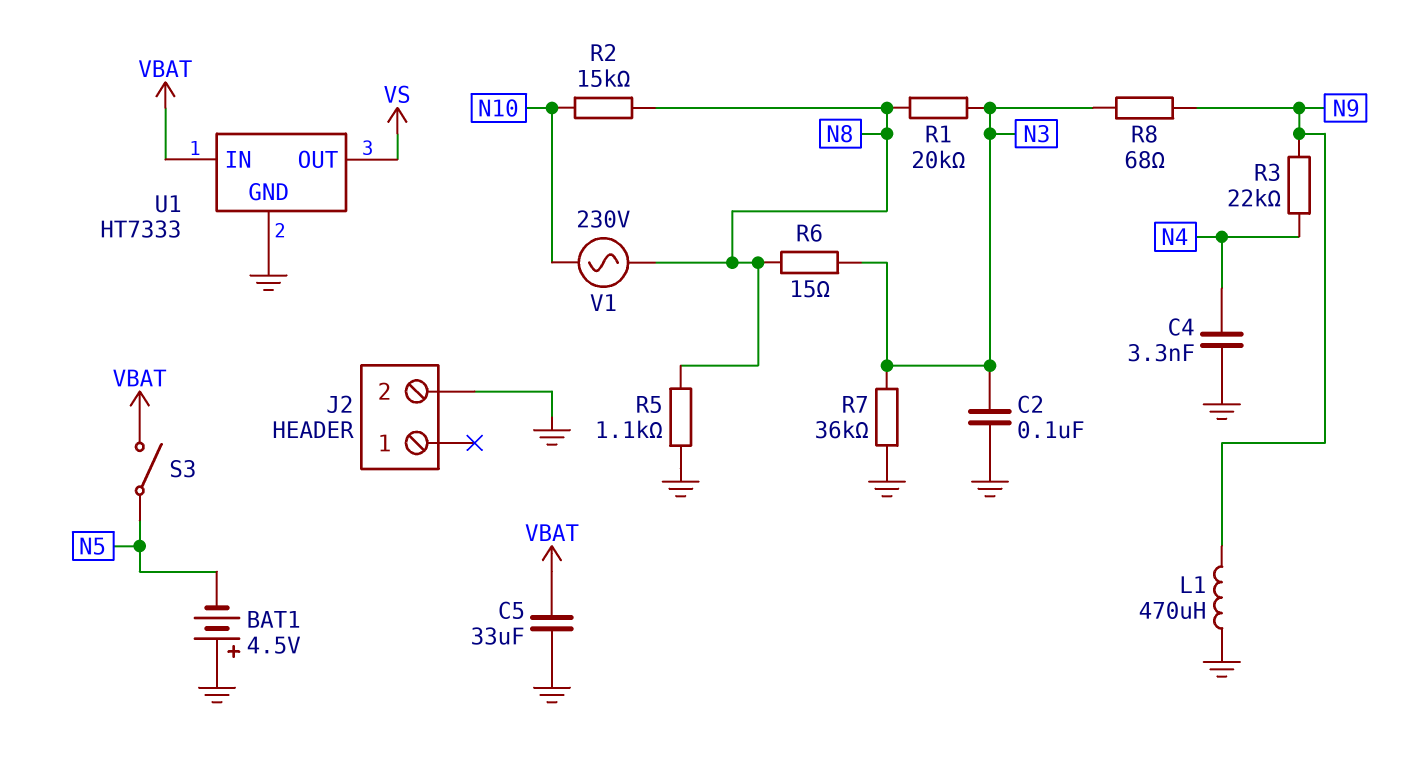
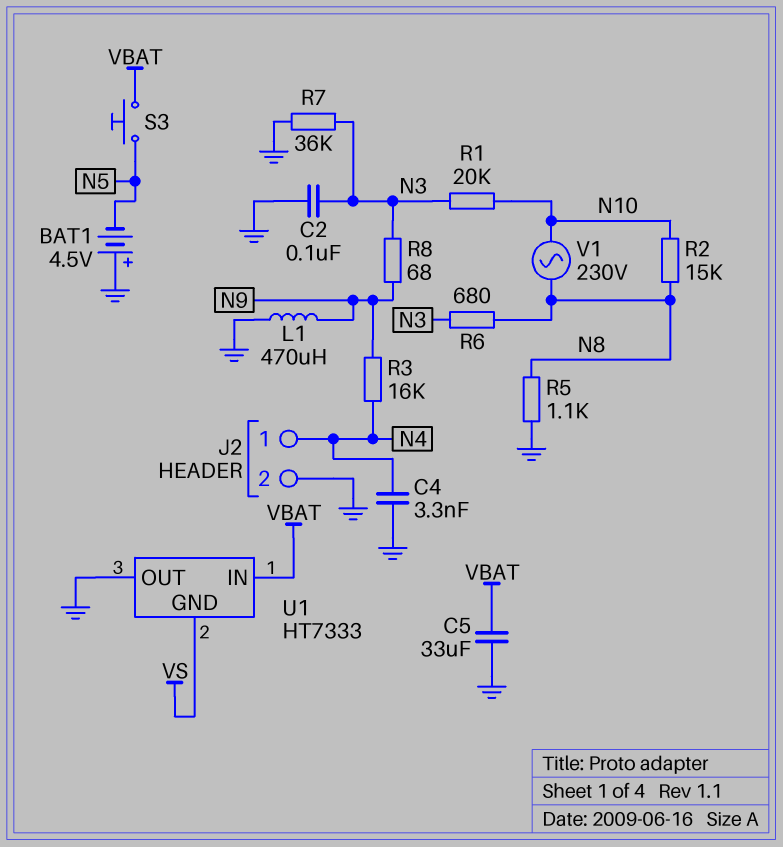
J2 pin 1: none -> N4
R1: 20k (N3, N8) -> 20k (N3, N10)
R3: 22k (N4, N9) -> 16k (N4, N9)
R6: 15 (N3, N8) -> 680 (N3, N8)
S3: switch (N5, VBAT) -> button (N5, VBAT)
U1 pin GND: GND -> VS
U1 pin OUT: VS -> GND

